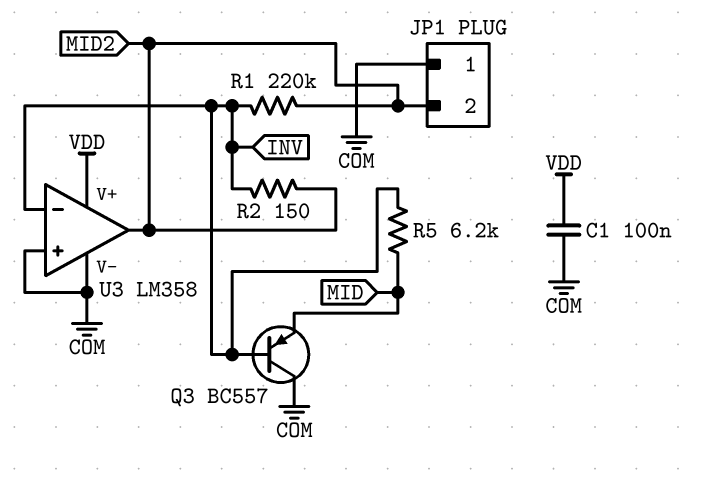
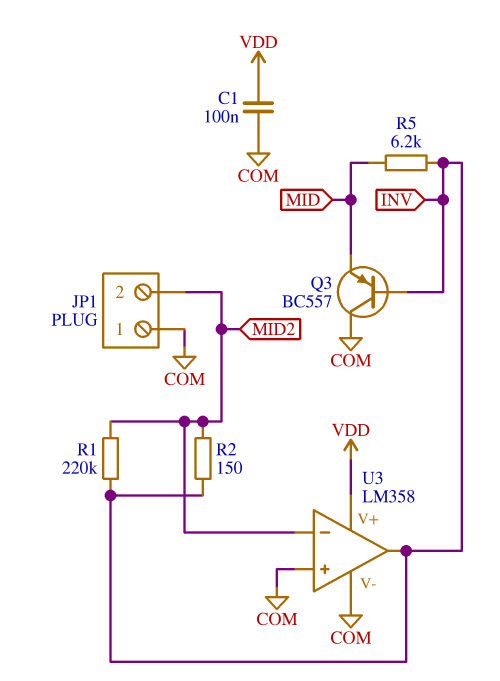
U3 pin in-: INV -> MID2
U3 pin out: MID2 -> INV

